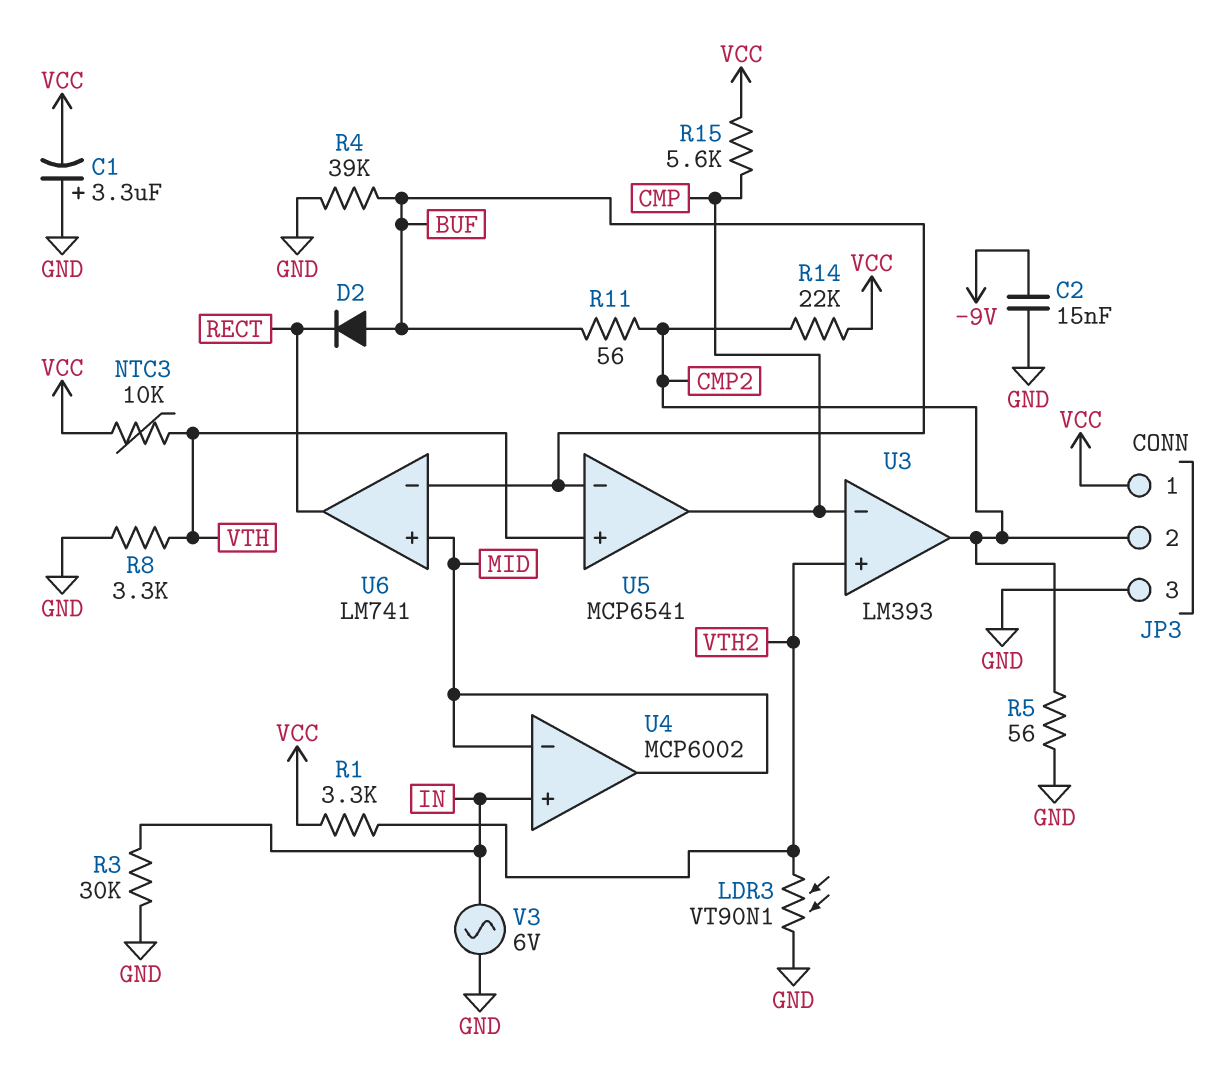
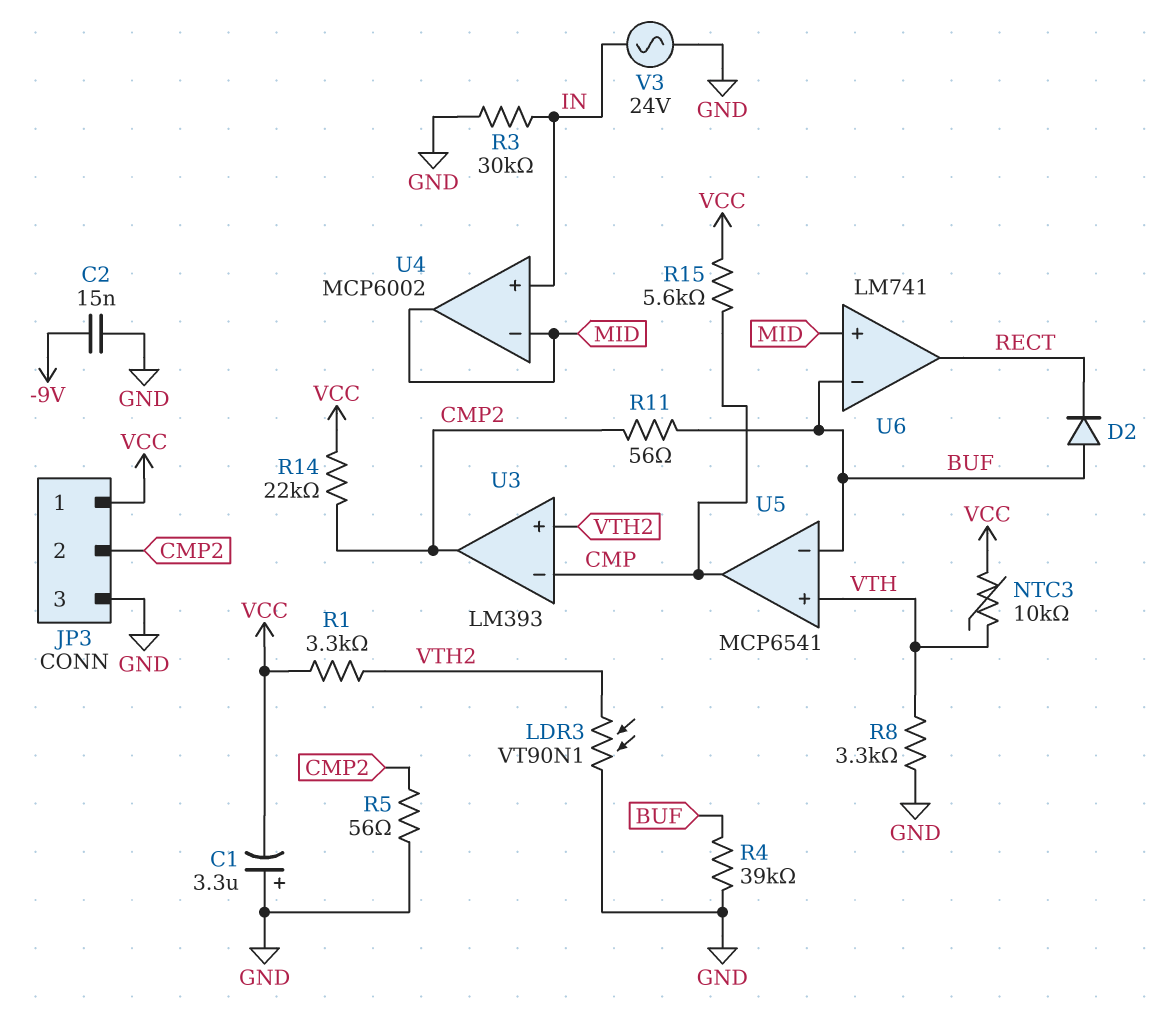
V3: AC 6V (GND, IN) -> AC 24V (GND, IN)

